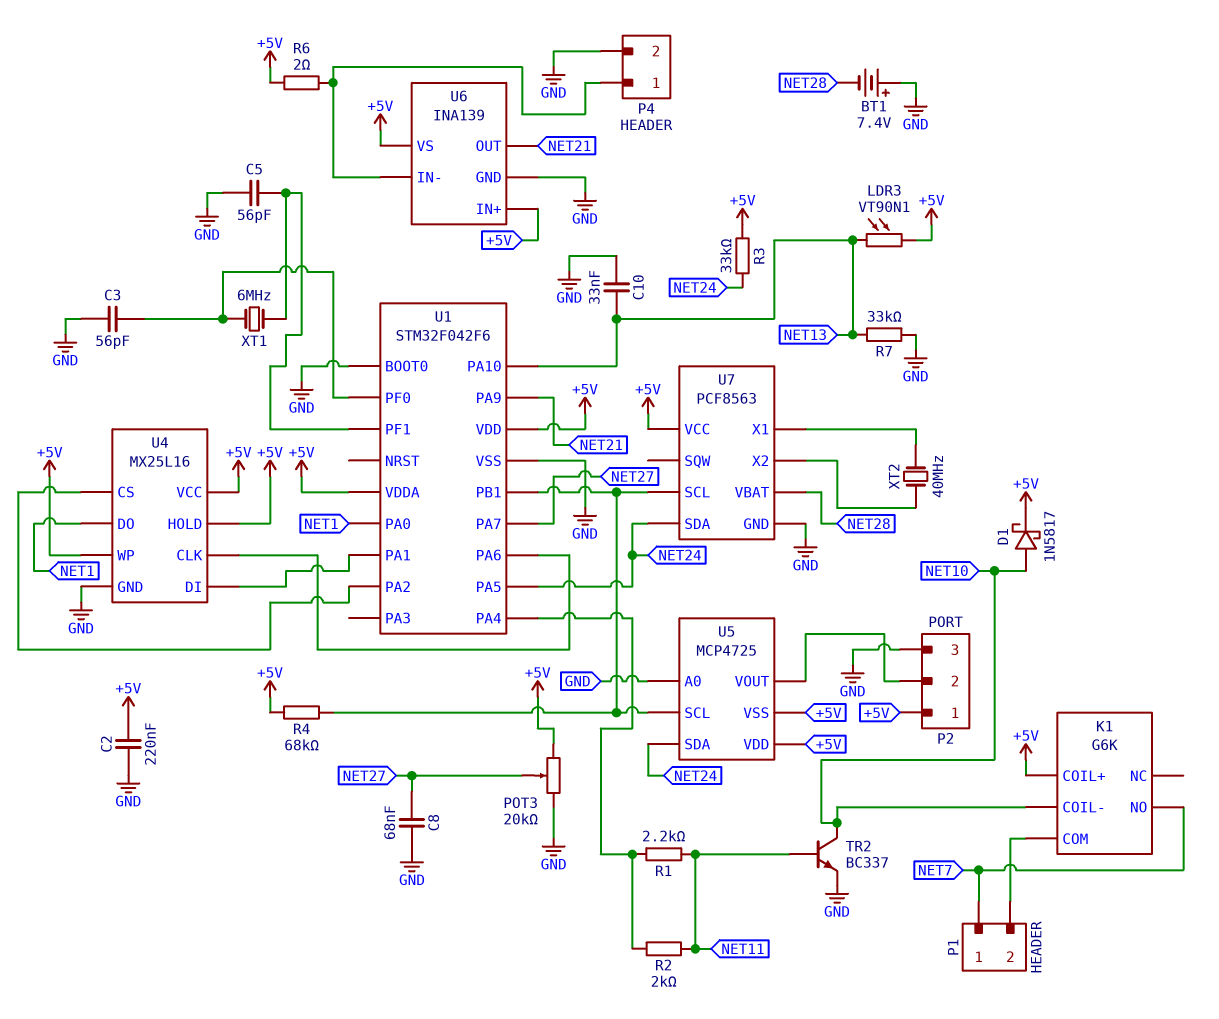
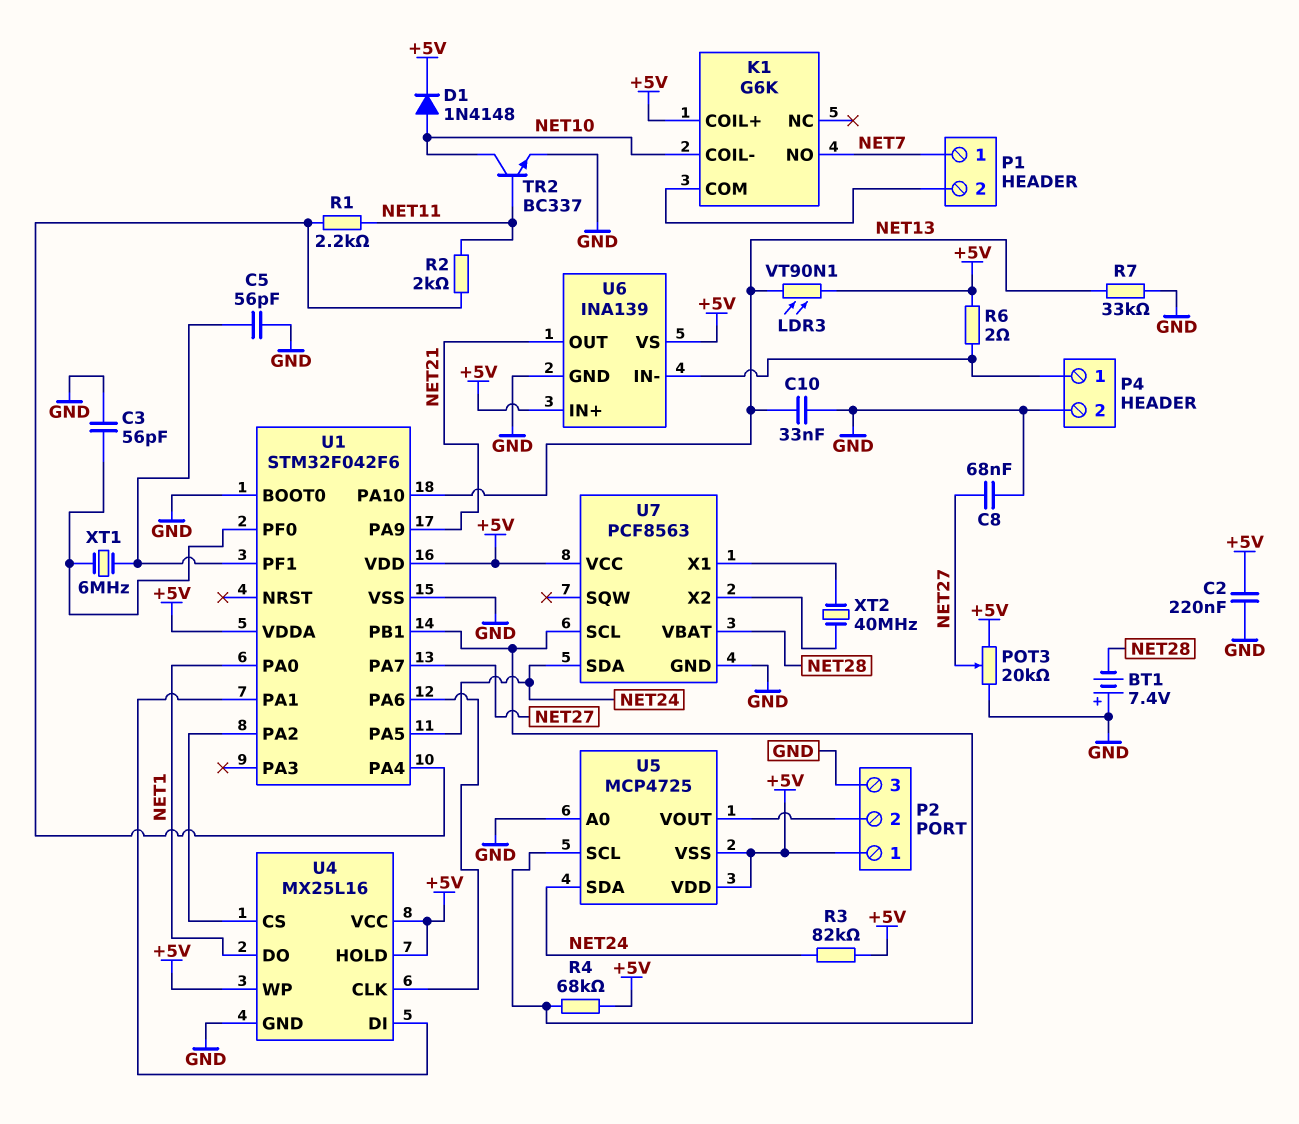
D1: schottky 1N5817 (A NET10, K +5V) -> diode 1N4148 (A NET10, K +5V)
R3: 33k (+5V, NET24) -> 82k (+5V, NET24)

